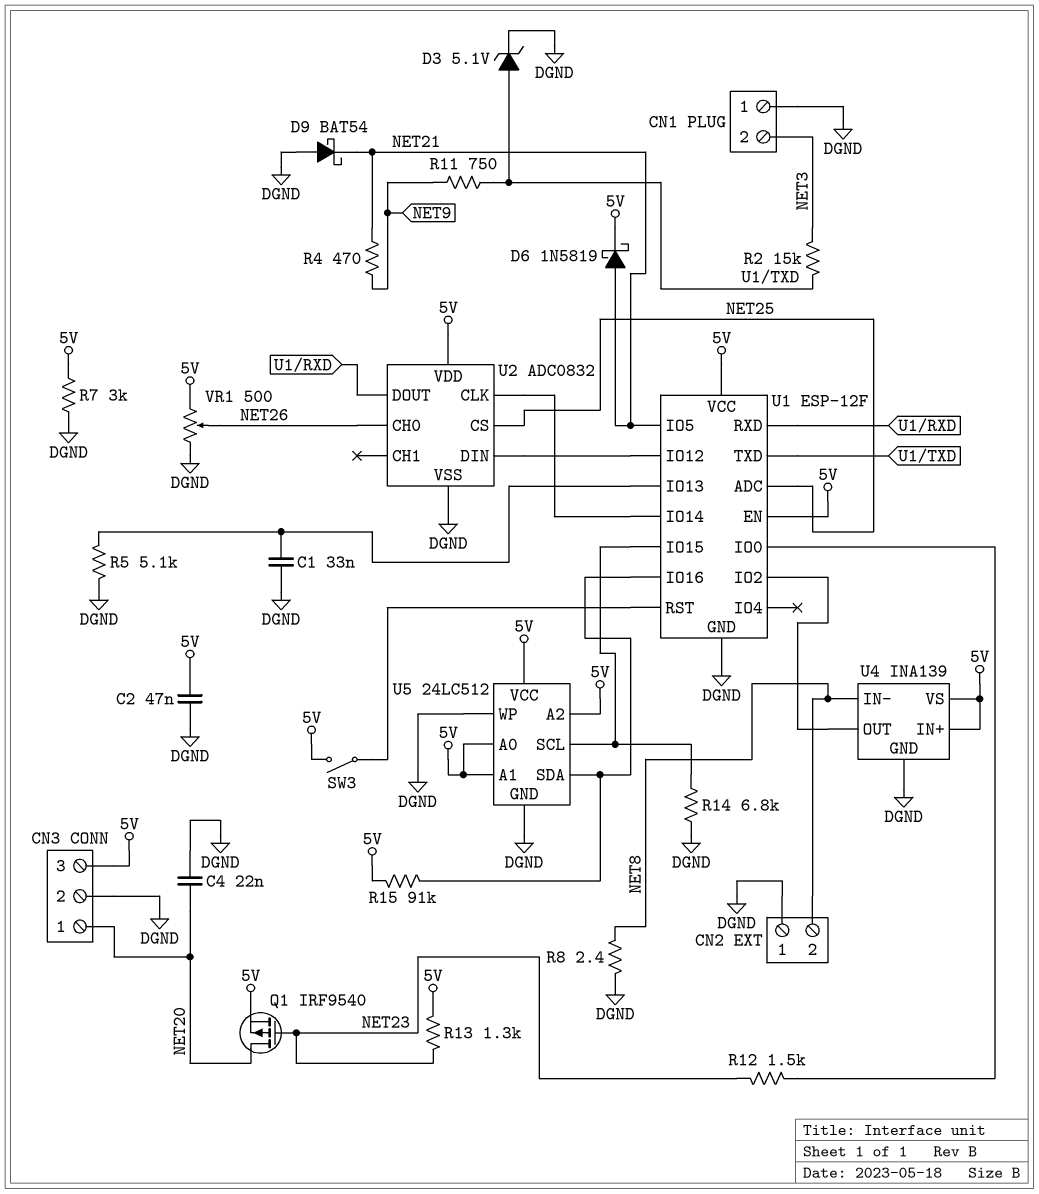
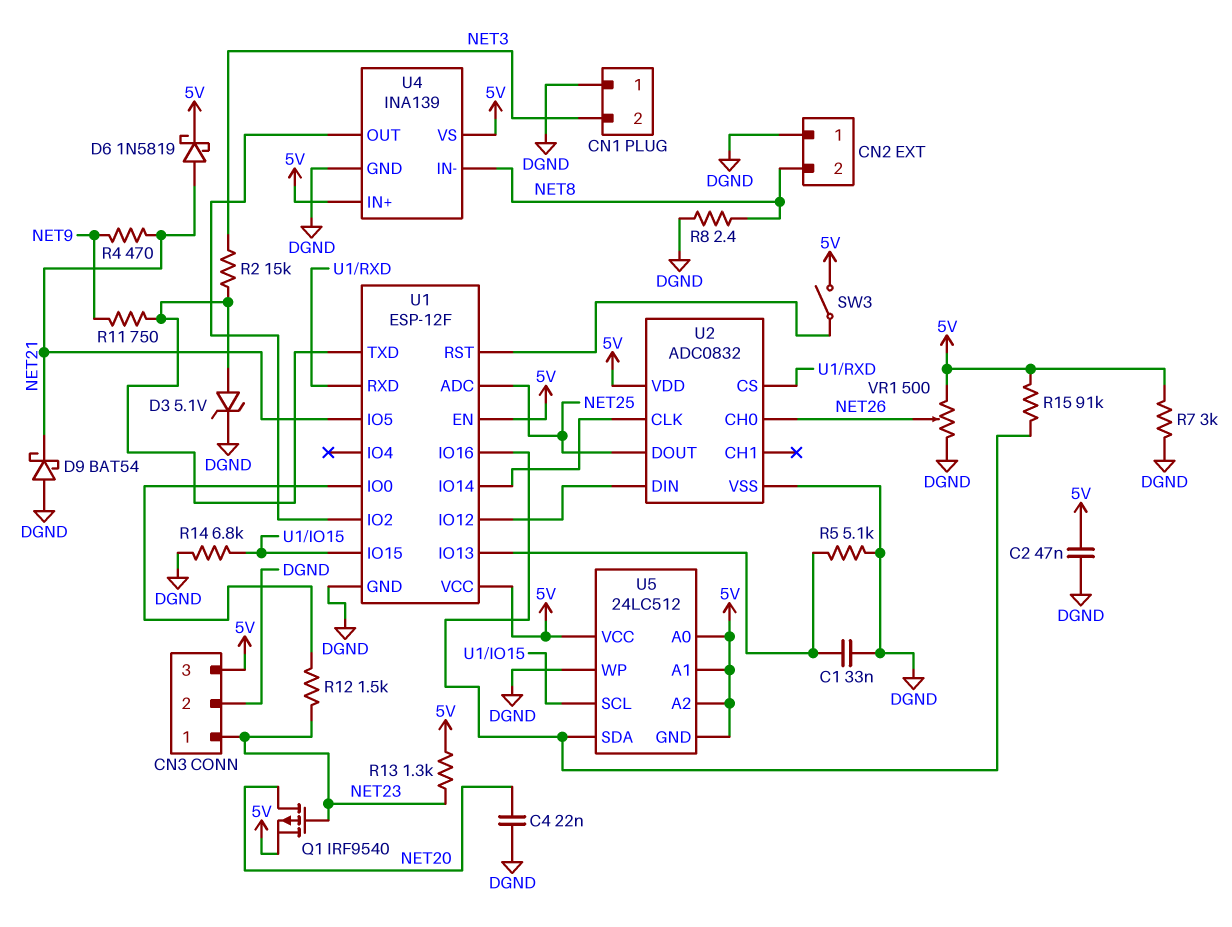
CN3 pin 1: NET20 -> NET23
U2 pin CS: NET25 -> U1/RXD
U2 pin DOUT: U1/RXD -> NET25
U5 pin GND: DGND -> 5V

